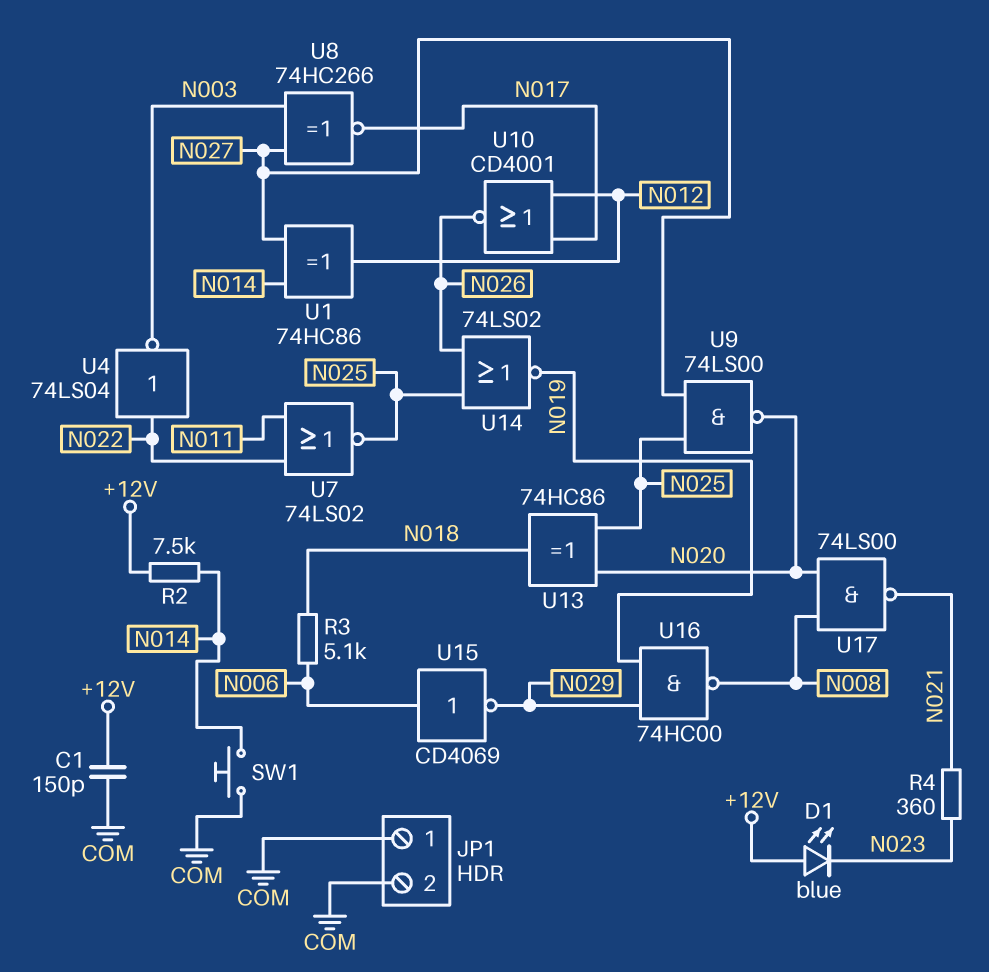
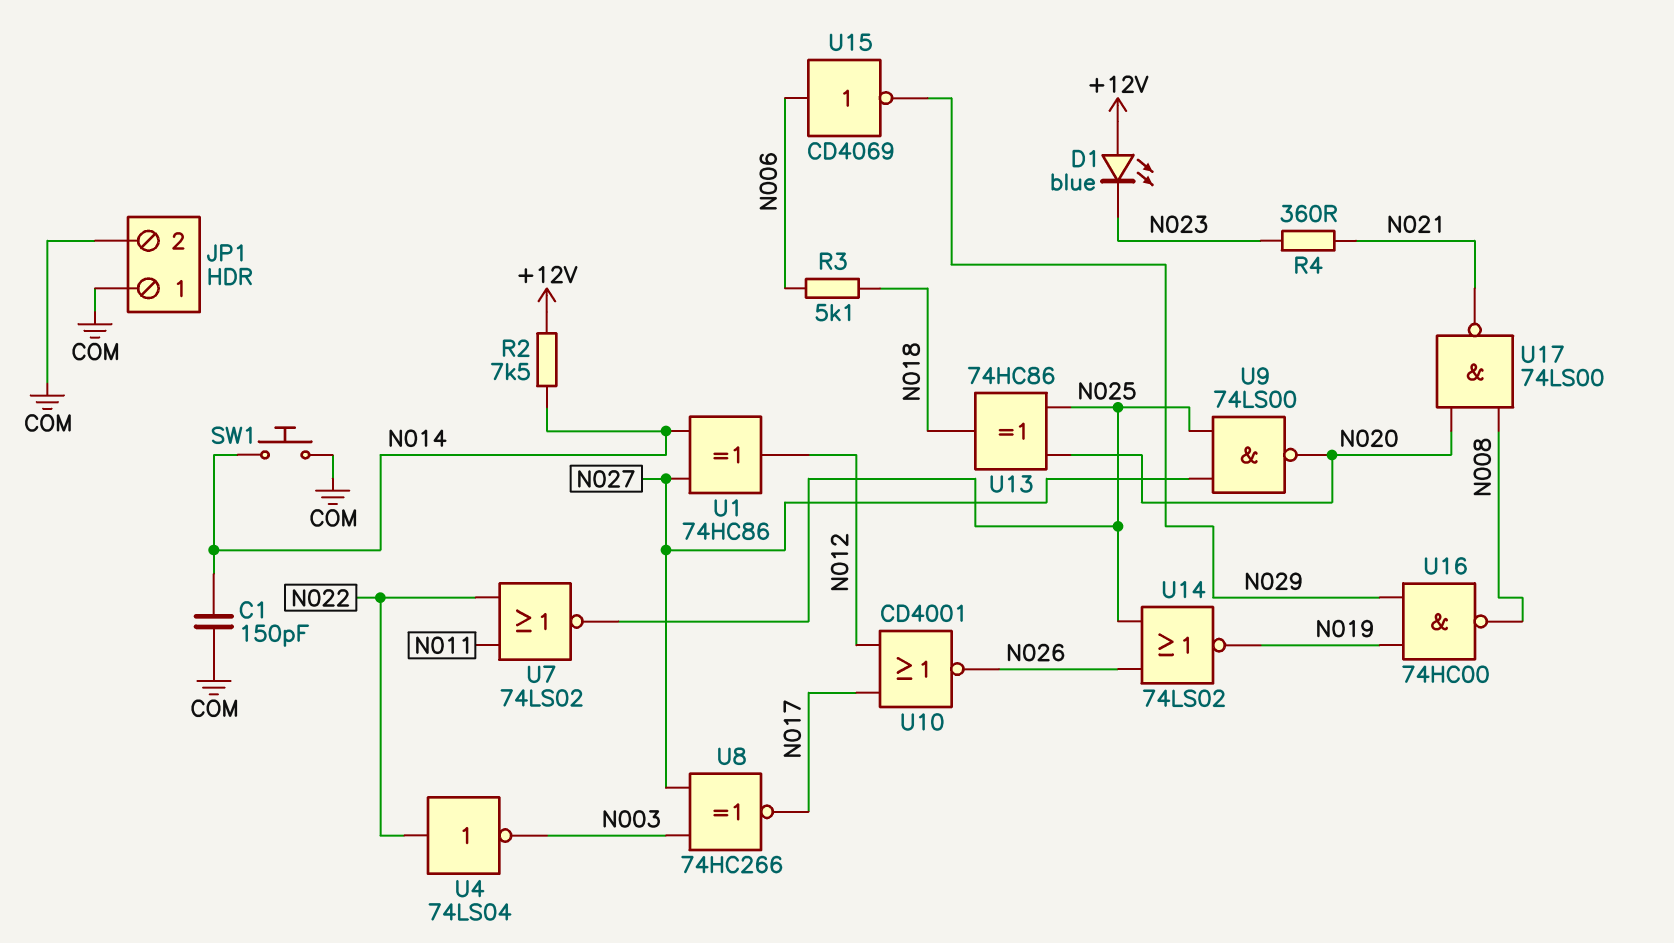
C1: 150pF (+12V, COM) -> 150pF (COM, N014)

